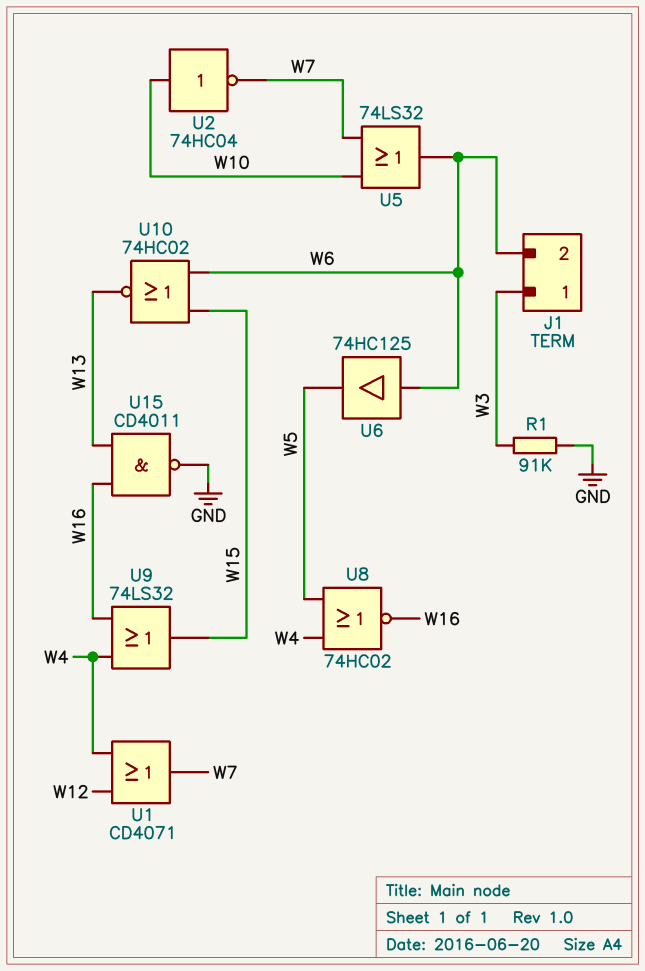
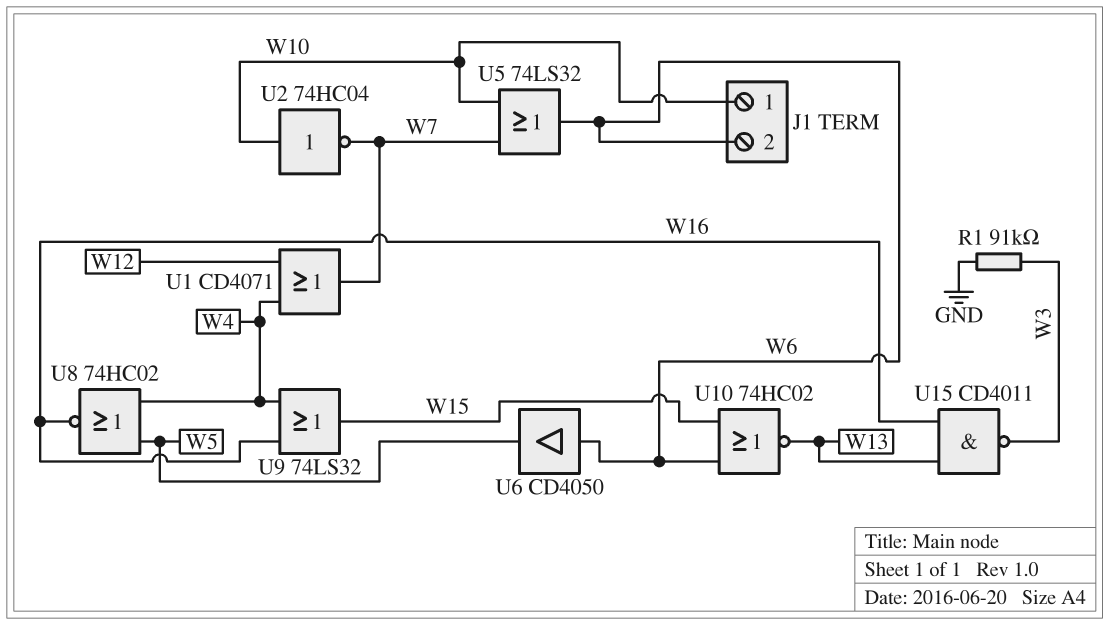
J1 pin 1: W3 -> W10
U6: buffer 74HC125 (in W6, out W5) -> buffer CD4050 (in W6, out W5)
U15: NAND CD4011 (in W13, in W16, out GND) -> NAND CD4011 (in W13, in W16, out W3)

